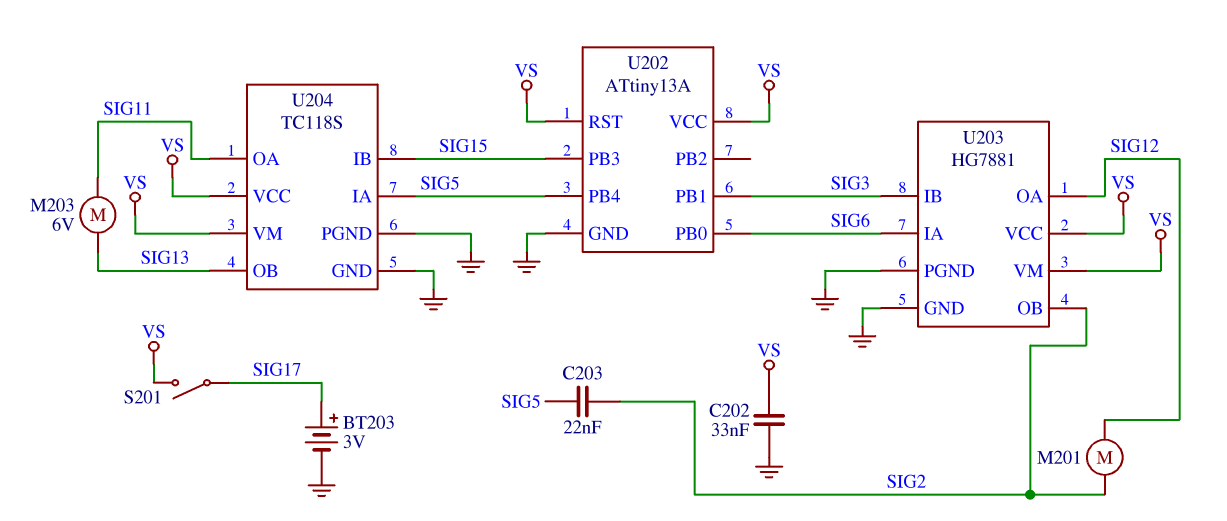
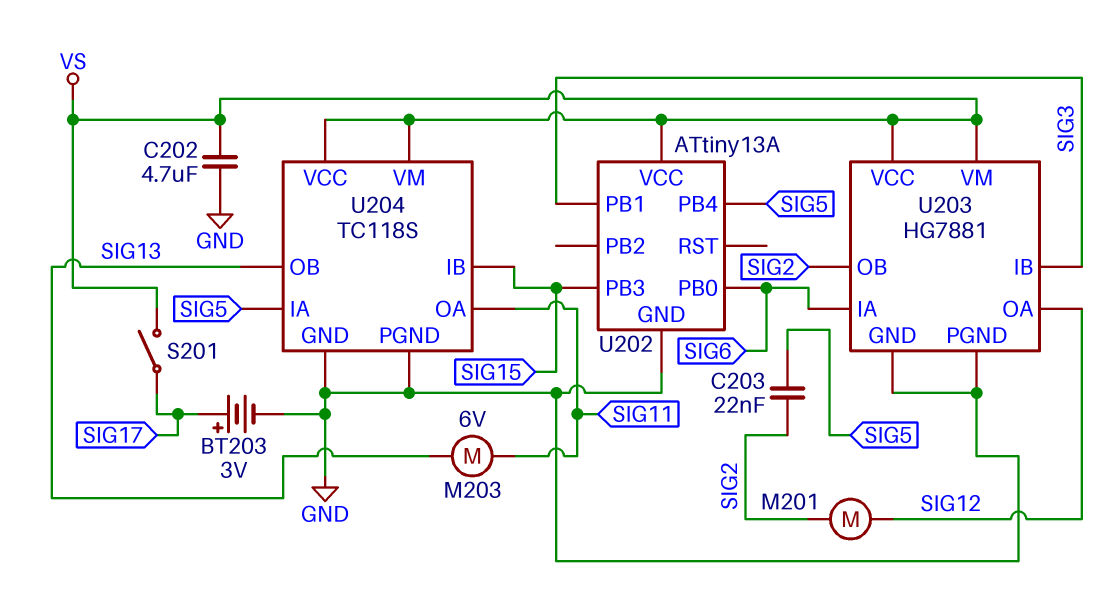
C202: 33nF (GND, VS) -> 4.7uF (GND, VS)
U202 pin RST: VS -> none

